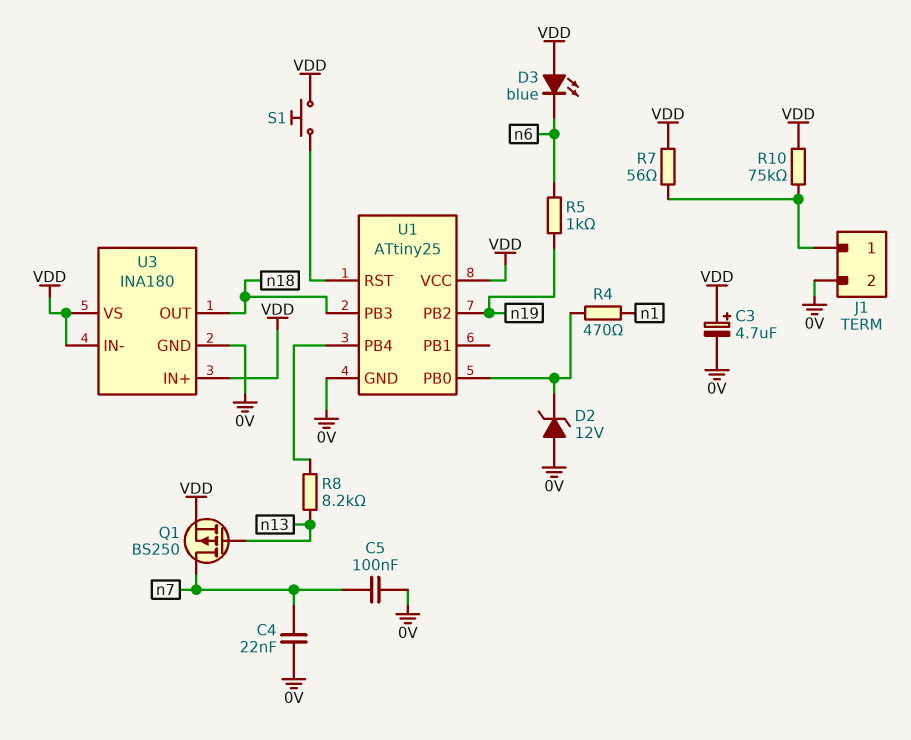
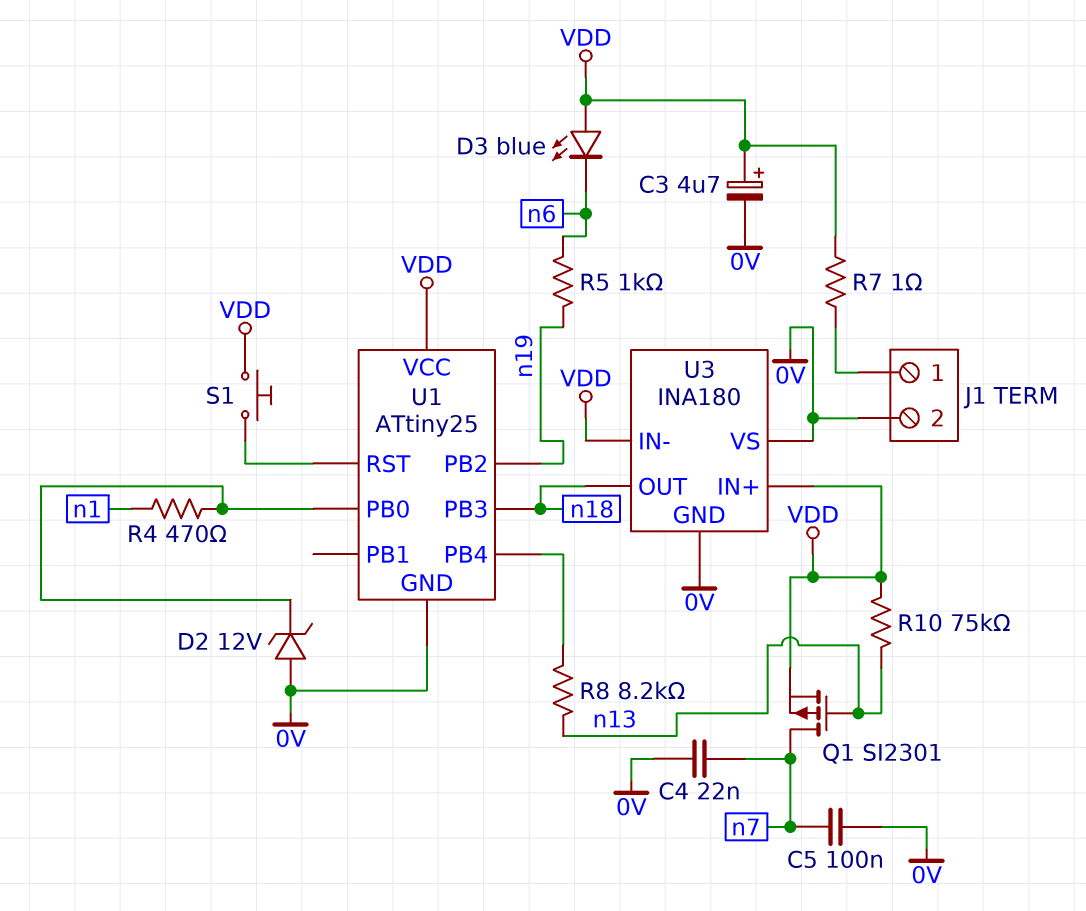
Q1: PMOS BS250 (G n13, D n7, S VDD) -> PMOS SI2301 (G n13, D n7, S VDD)
R7: 56 (J1/1, VDD) -> 1 (J1/1, VDD)
R10: 75k (J1/1, VDD) -> 75k (VDD, n13)
U3 pin VS: VDD -> 0V

